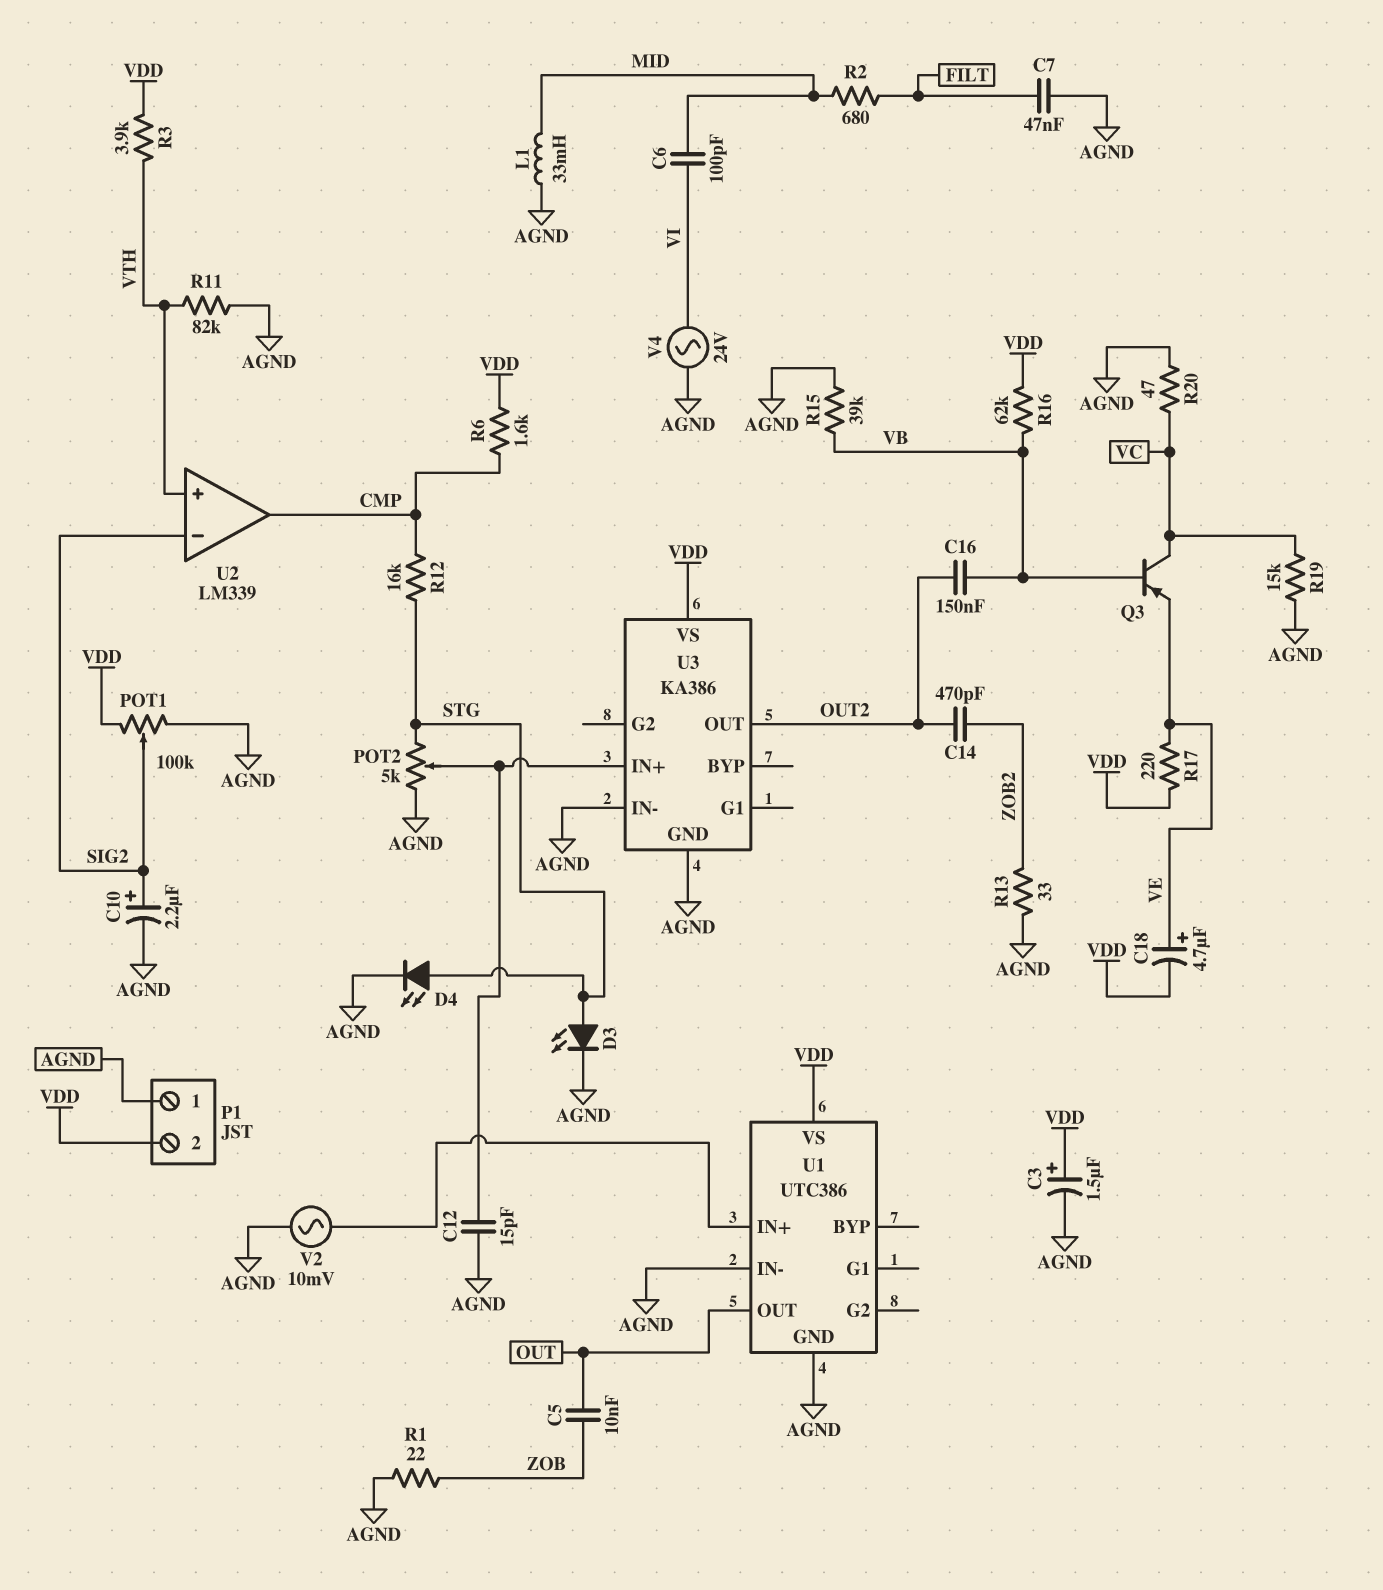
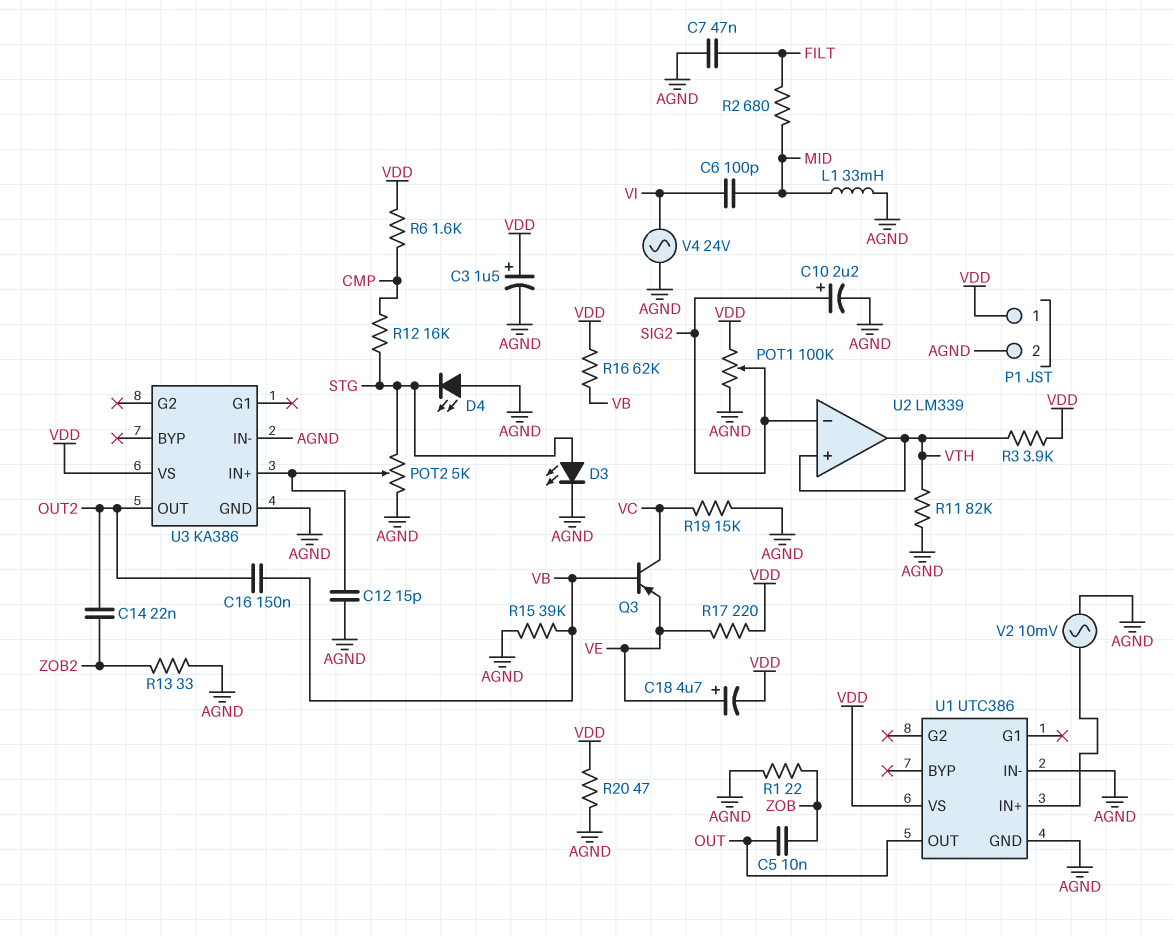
C14: 470pF (OUT2, ZOB2) -> 22nF (OUT2, ZOB2)
D4: LED (A STG, K AGND) -> LED (A AGND, K STG)
P1 pin 1: AGND -> VDD
P1 pin 2: VDD -> AGND
R20: 47 (AGND, VC) -> 47 (AGND, VDD)
U2 pin out: CMP -> VTH

